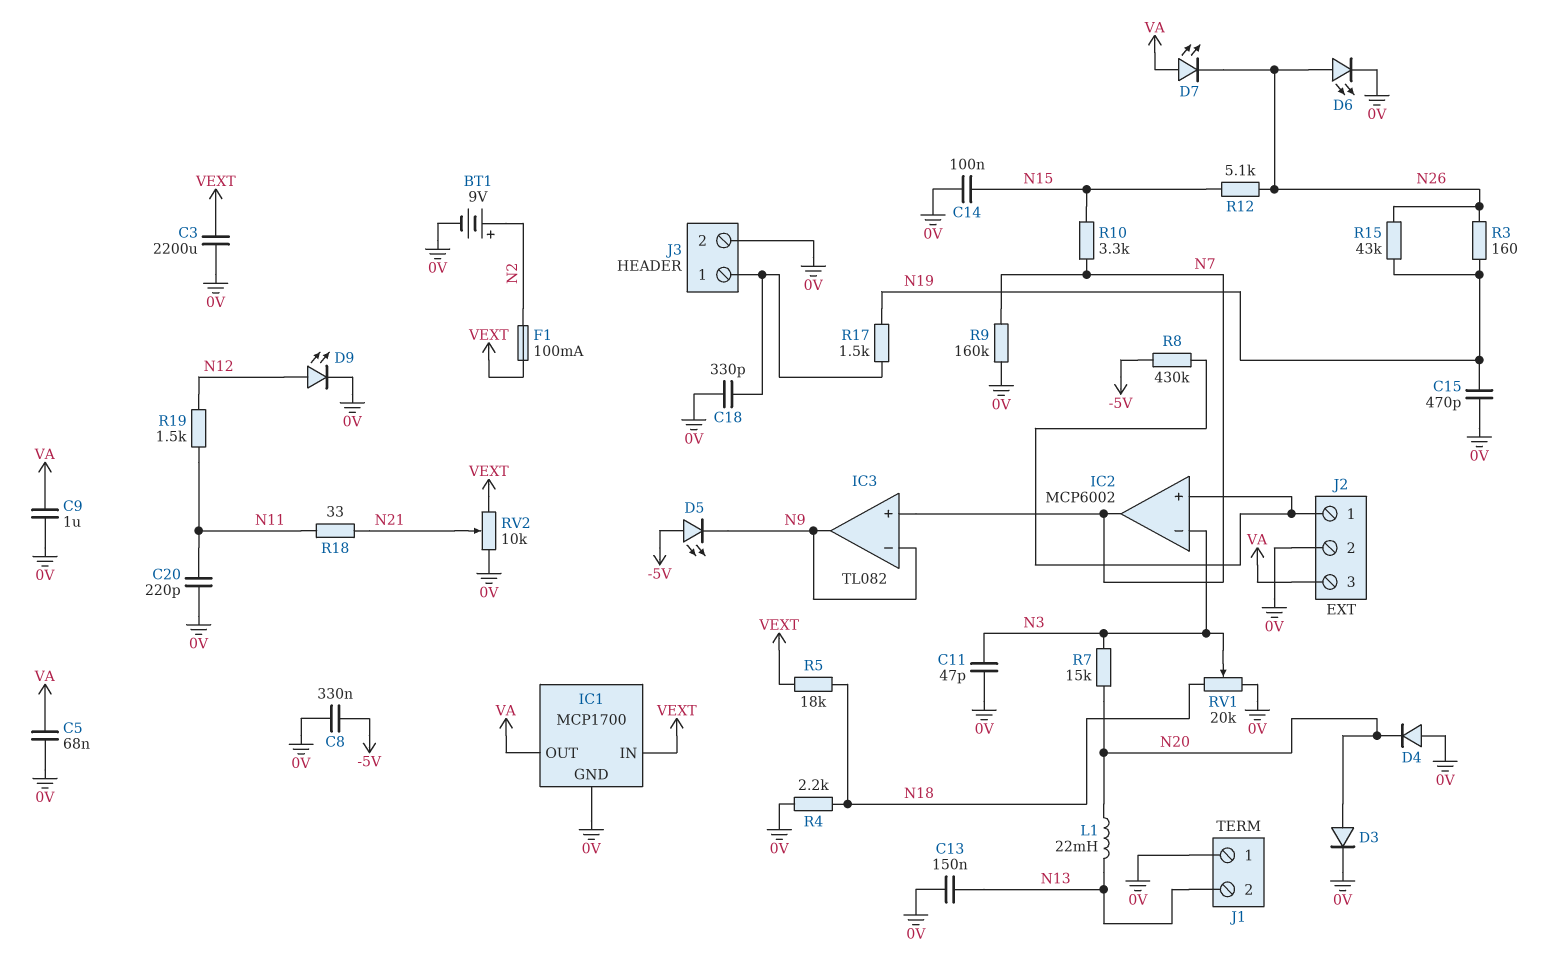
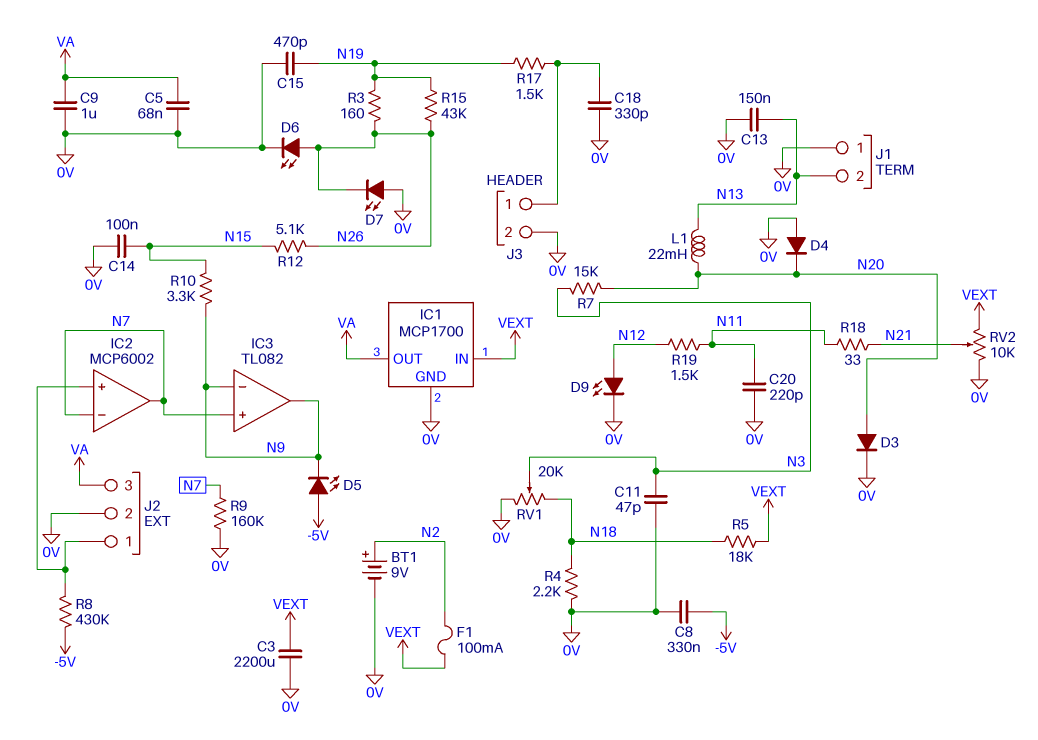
D7: LED (A VA, K N26) -> LED (A 0V, K N26)
IC2 pin in-: N3 -> N7
R10: 3.3k (N7, N15) -> 3.3k (N9, N15)

